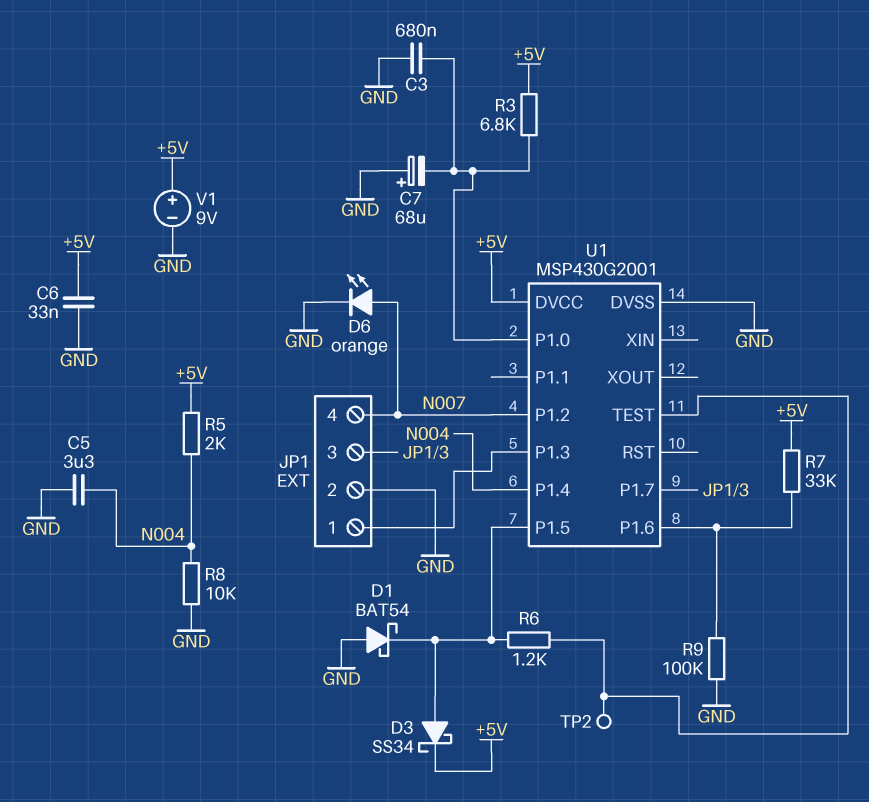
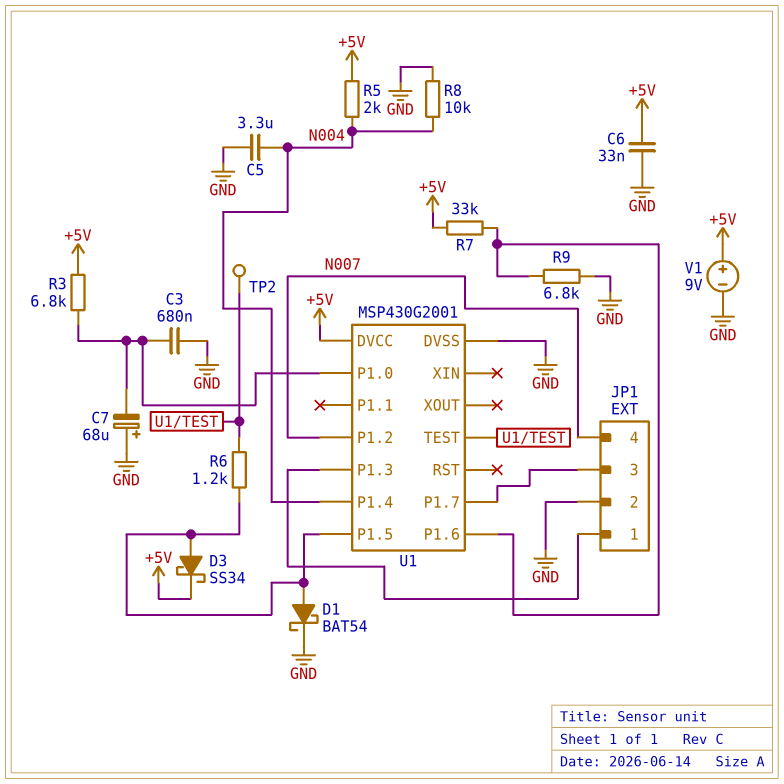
D1: schottky BAT54 (A GND, K U1/P1.5) -> schottky BAT54 (A U1/P1.5, K GND)
D6: LED orange (A N007, K GND) -> none
R9: 100k (GND, U1/P1.6) -> 6.8k (GND, U1/P1.6)

